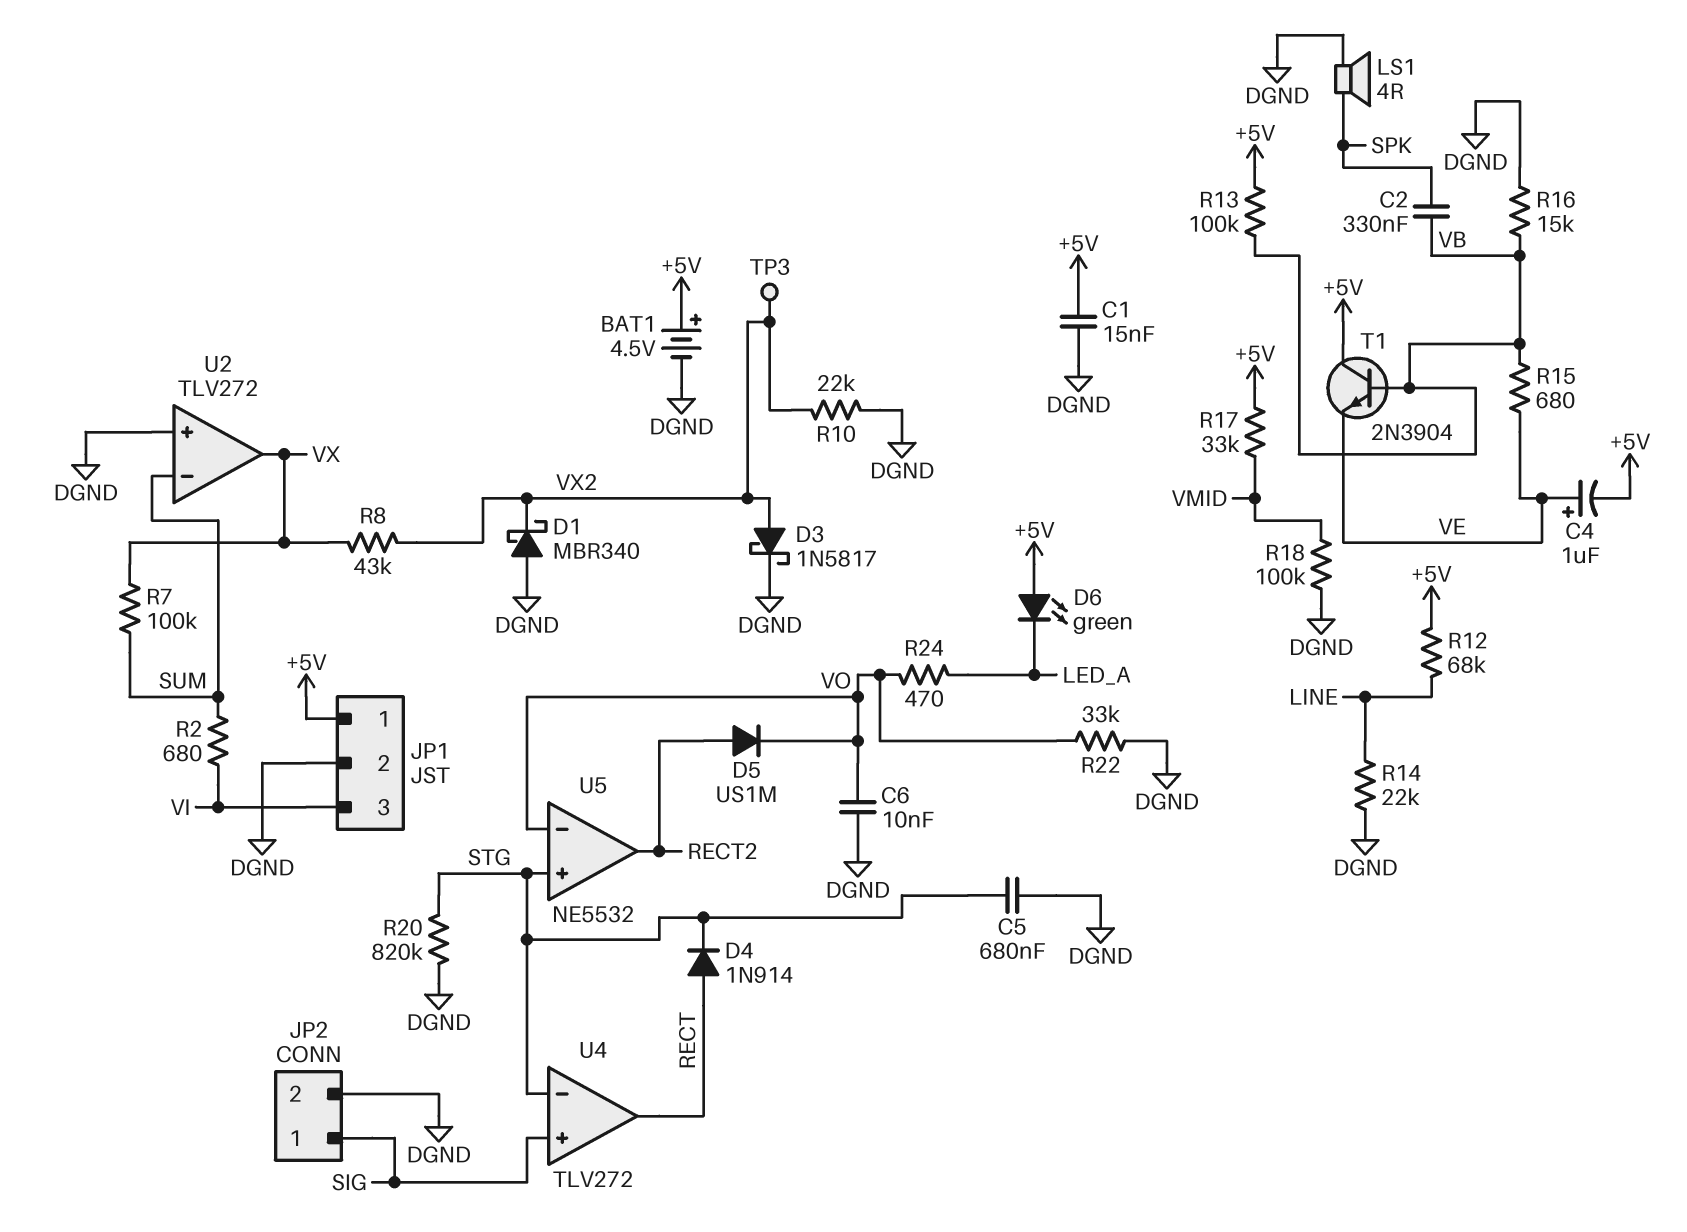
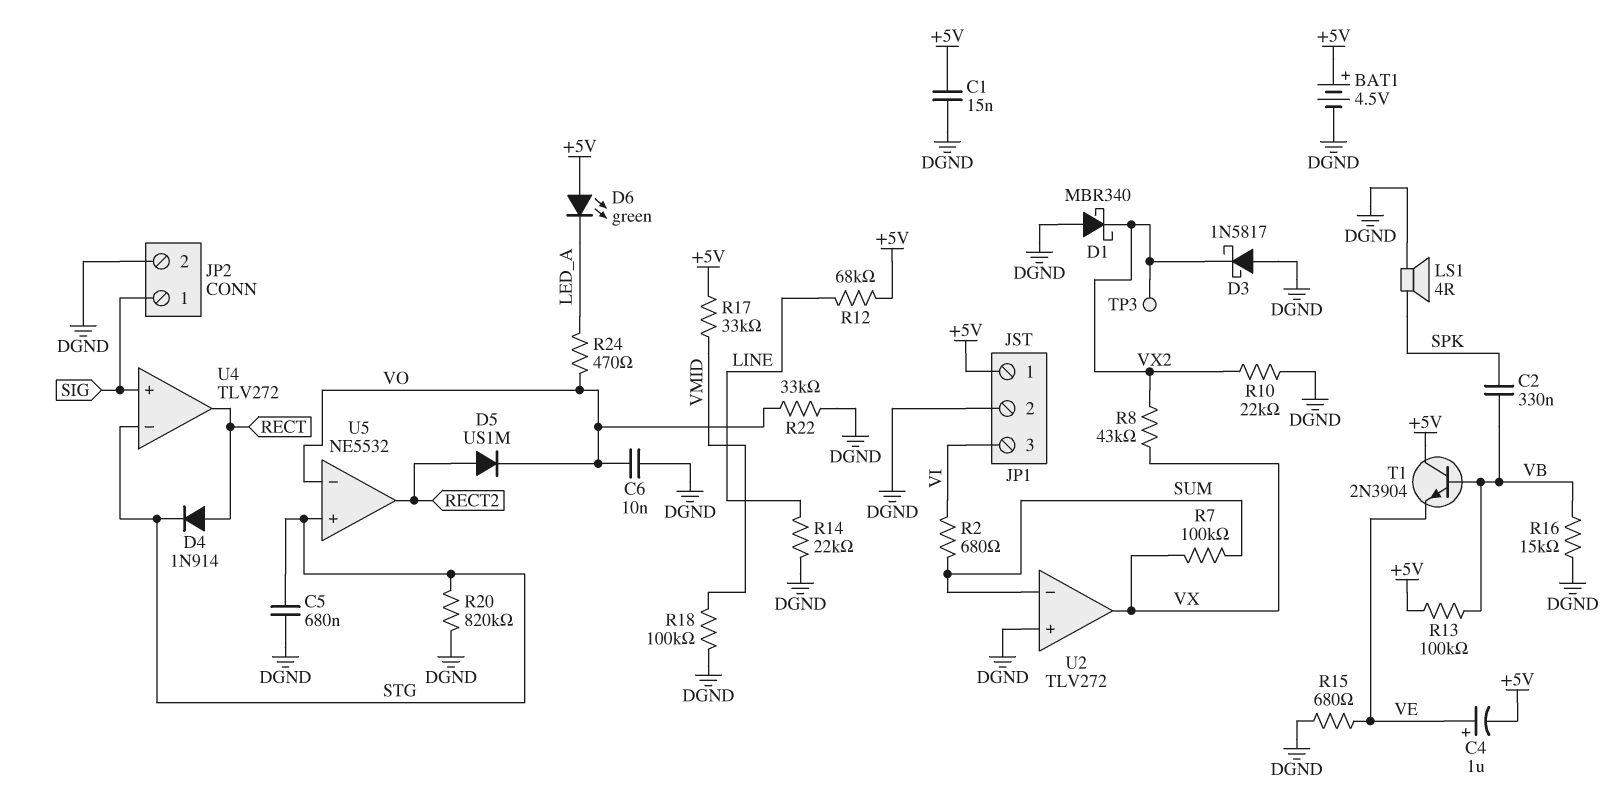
D3: schottky 1N5817 (A VX2, K DGND) -> schottky 1N5817 (A DGND, K VX2)
R15: 680 (VB, VE) -> 680 (DGND, VE)

